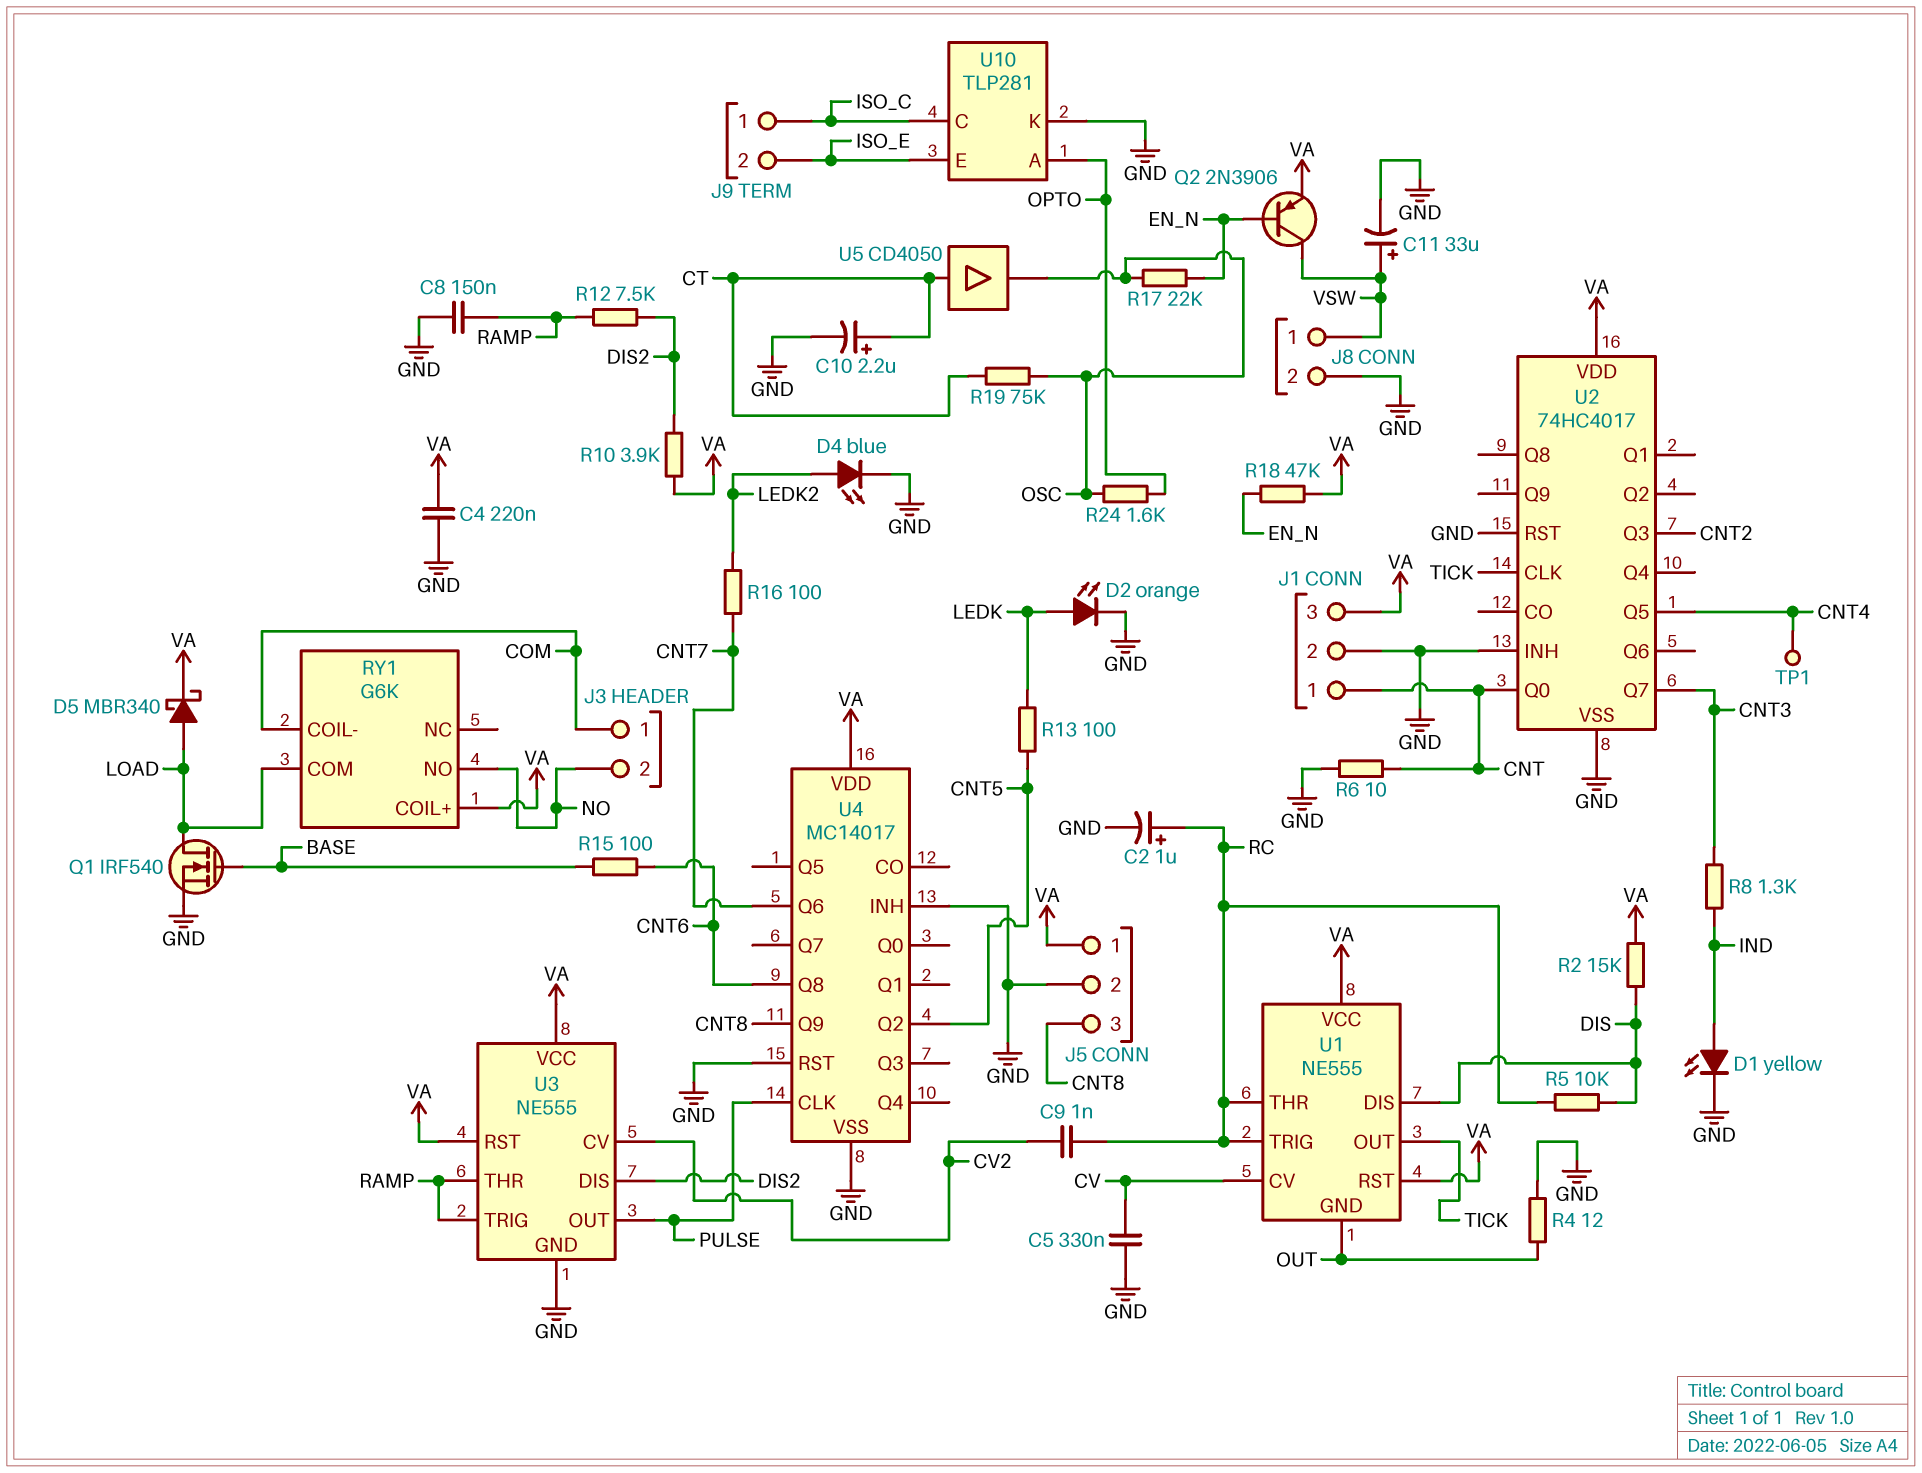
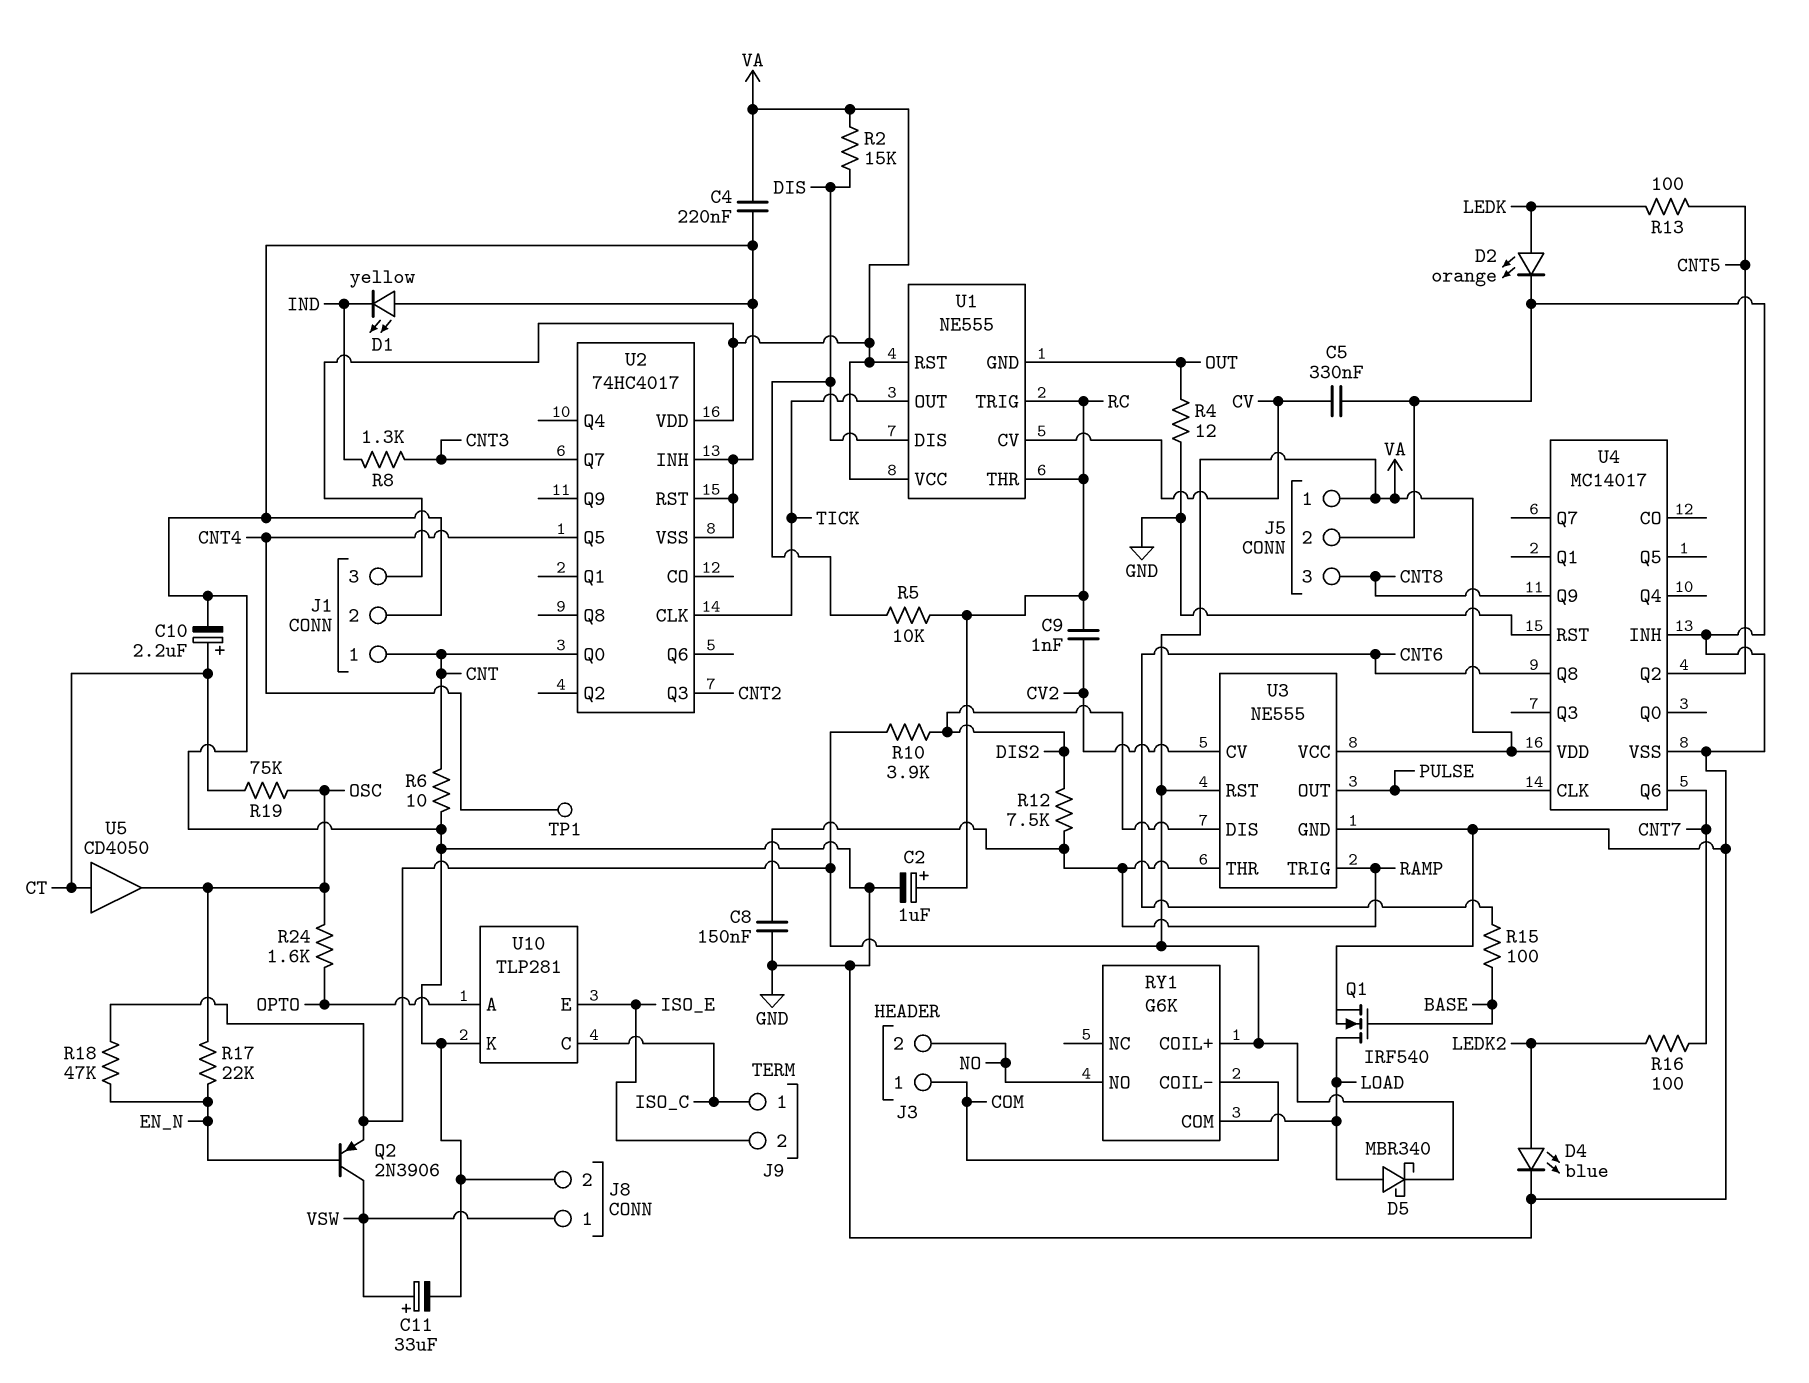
D1: LED yellow (A IND, K GND) -> LED yellow (A GND, K IND)

